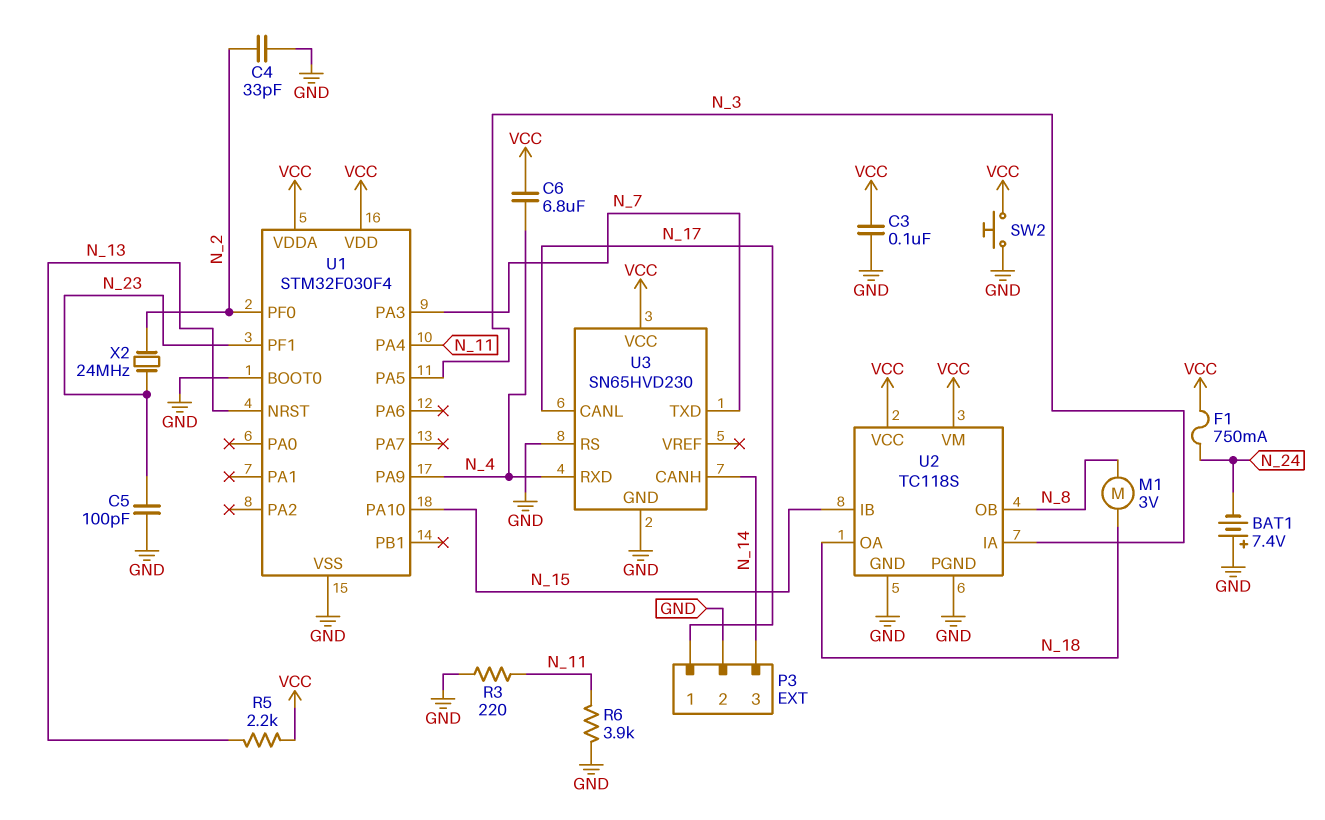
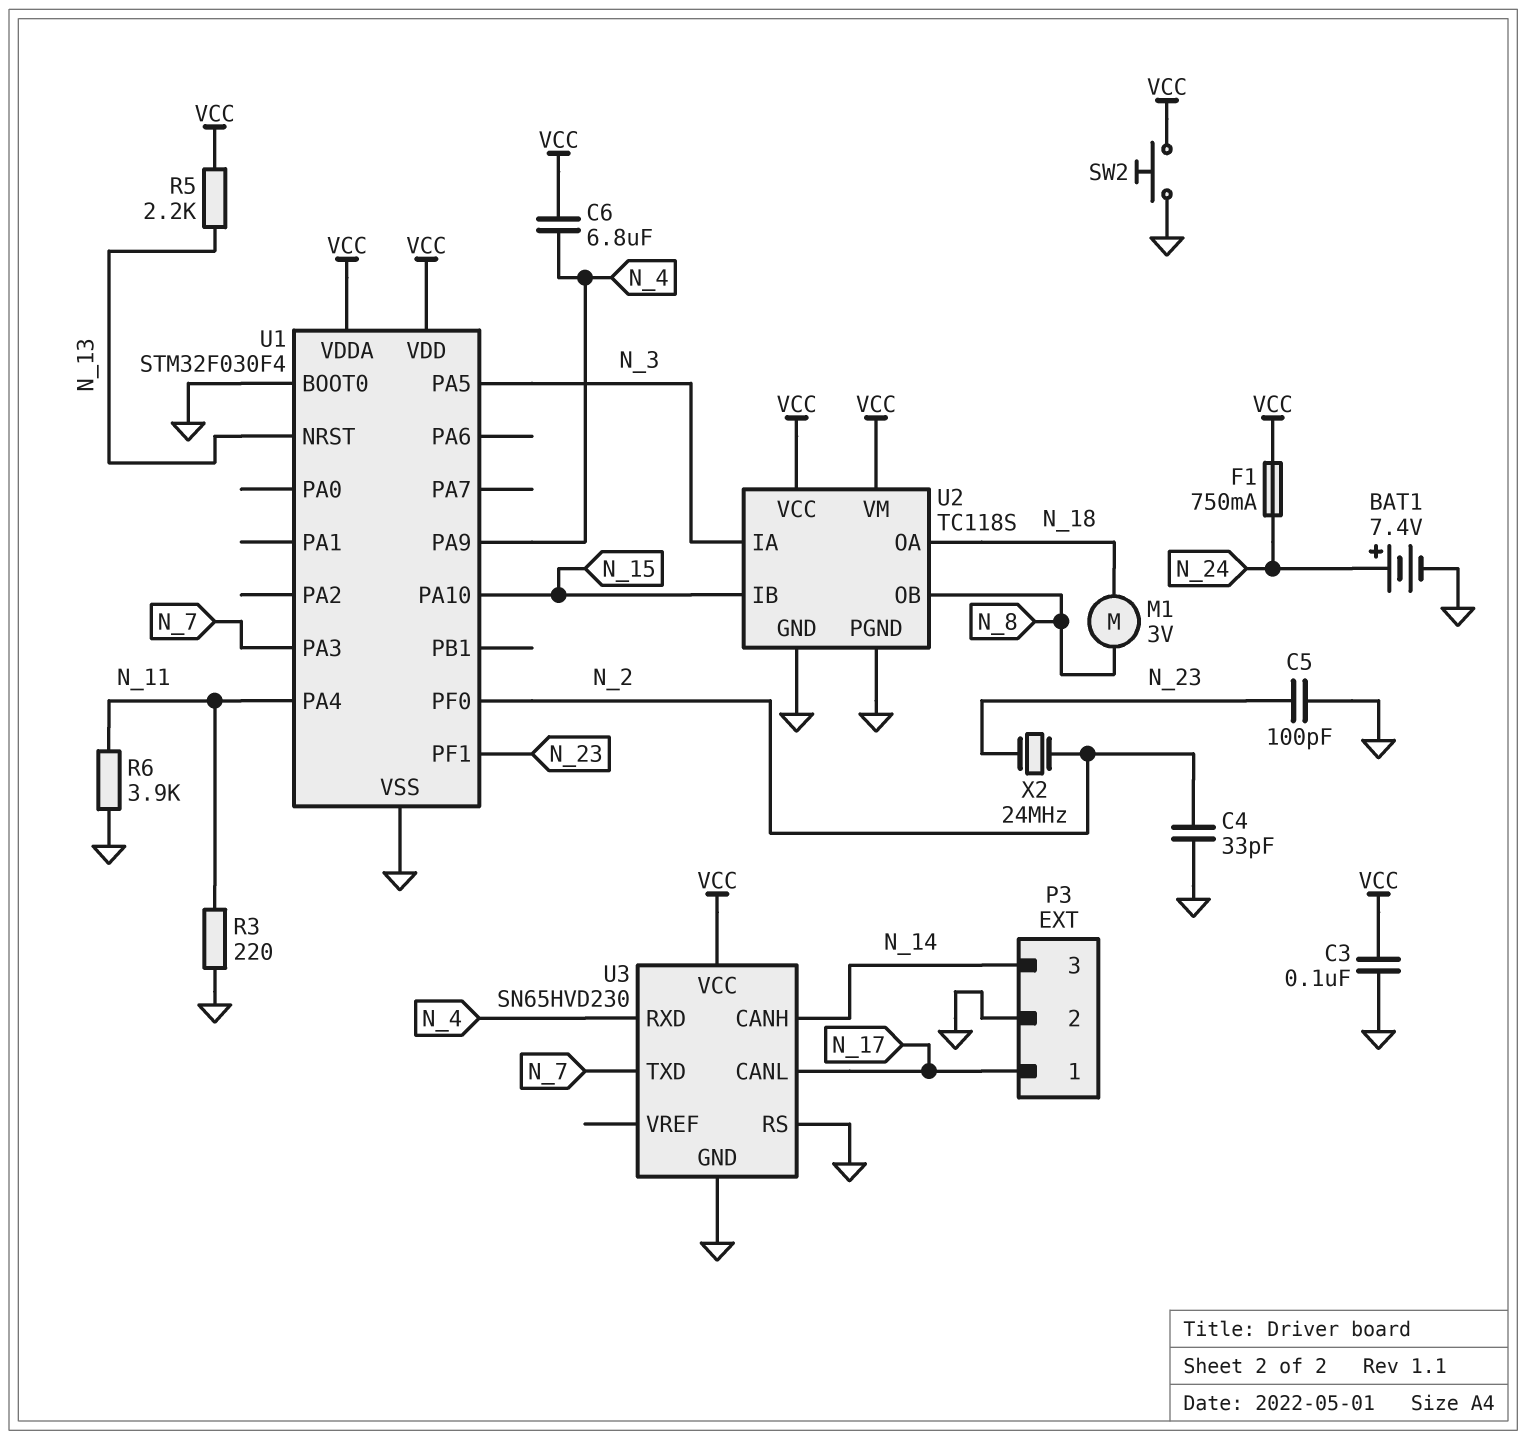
BAT1: 7.4V (plus GND, minus N_24) -> 7.4V (plus N_24, minus GND)

